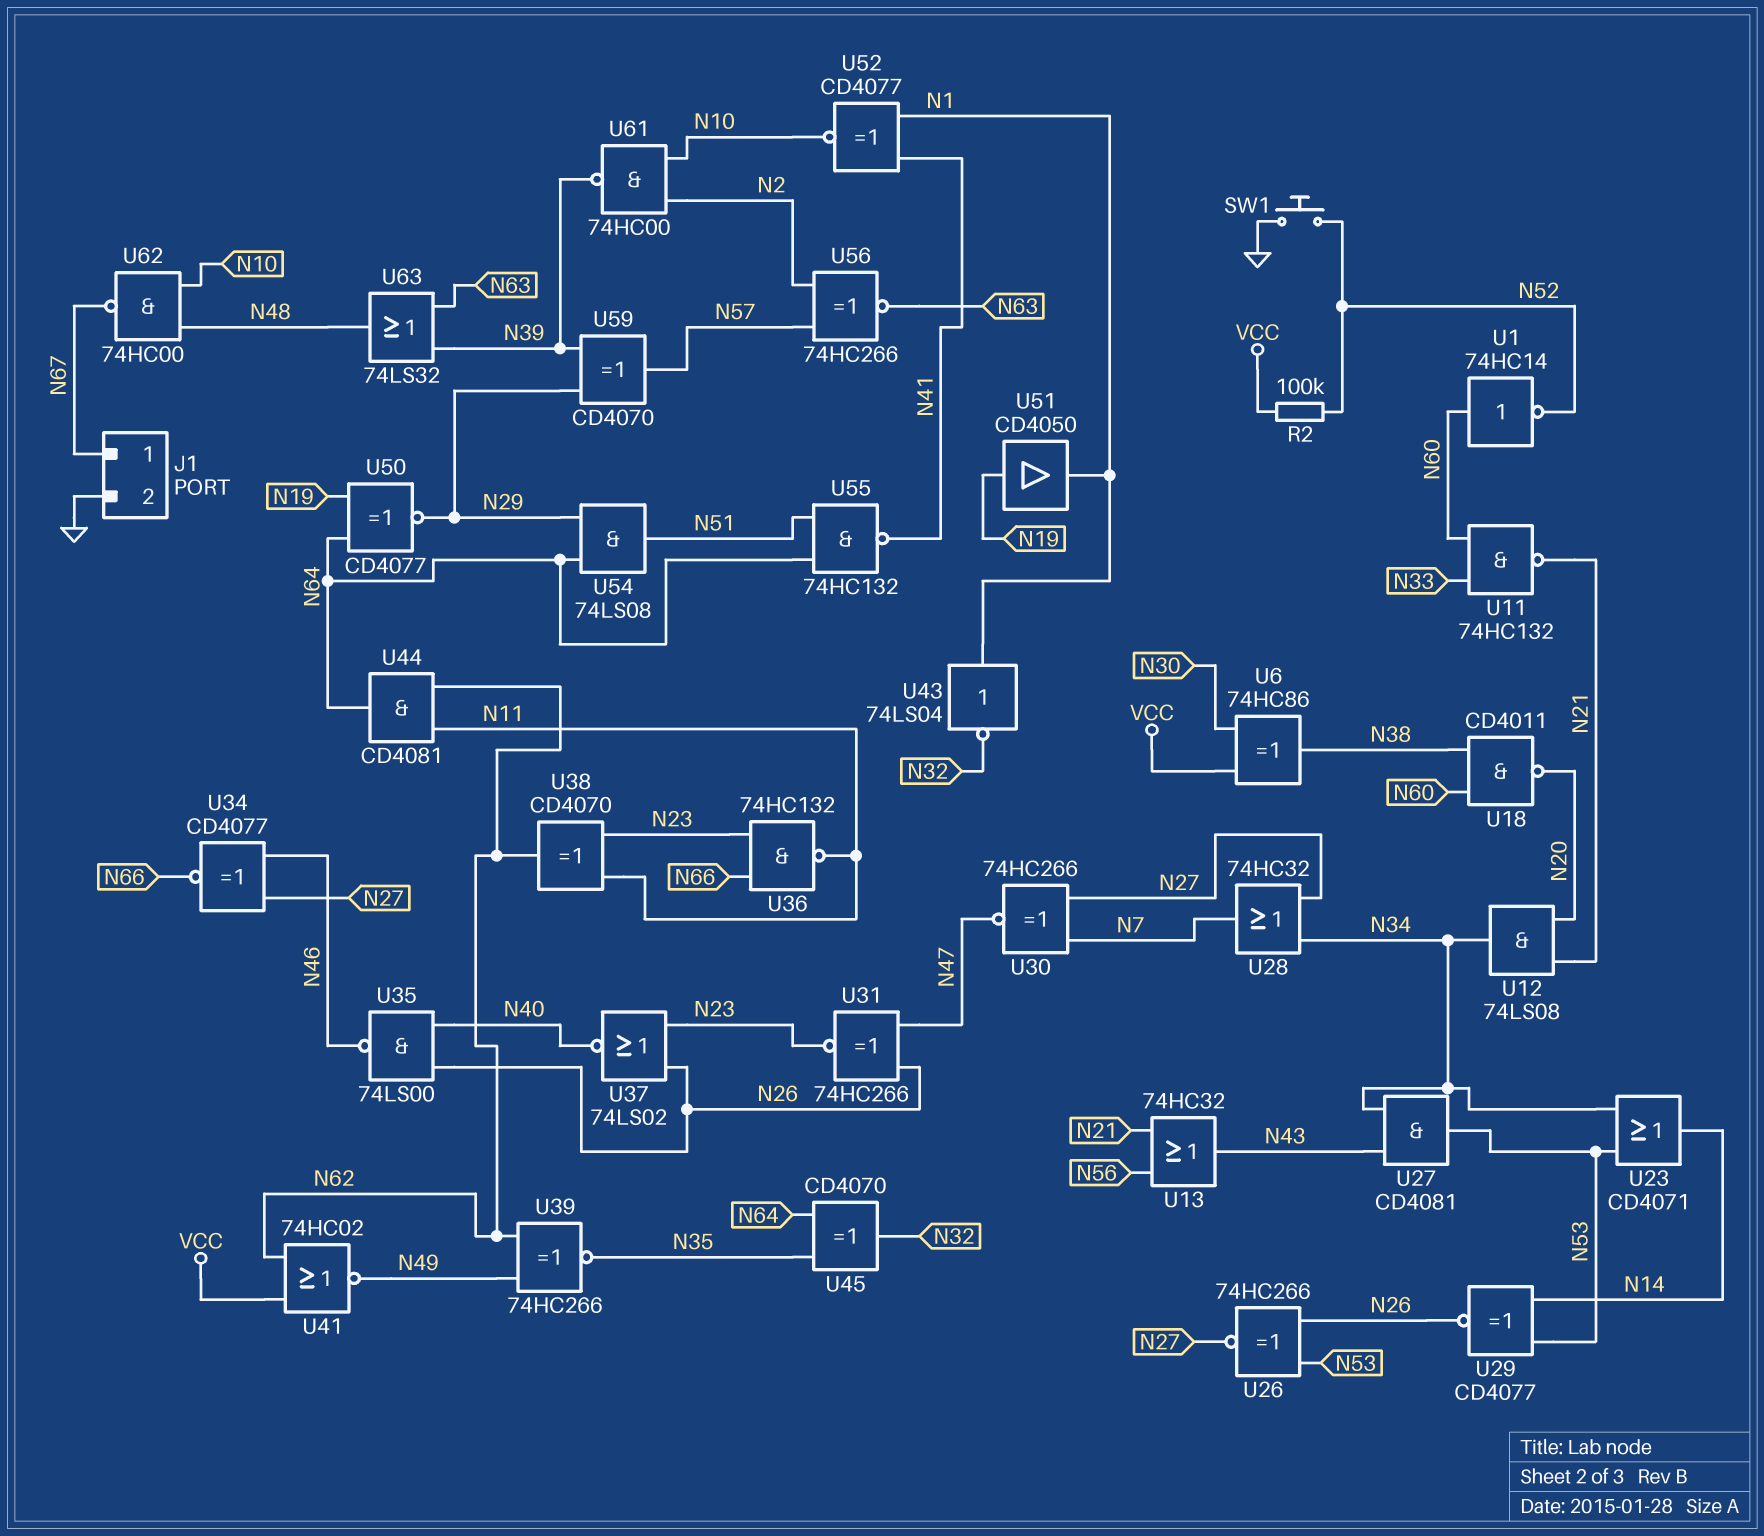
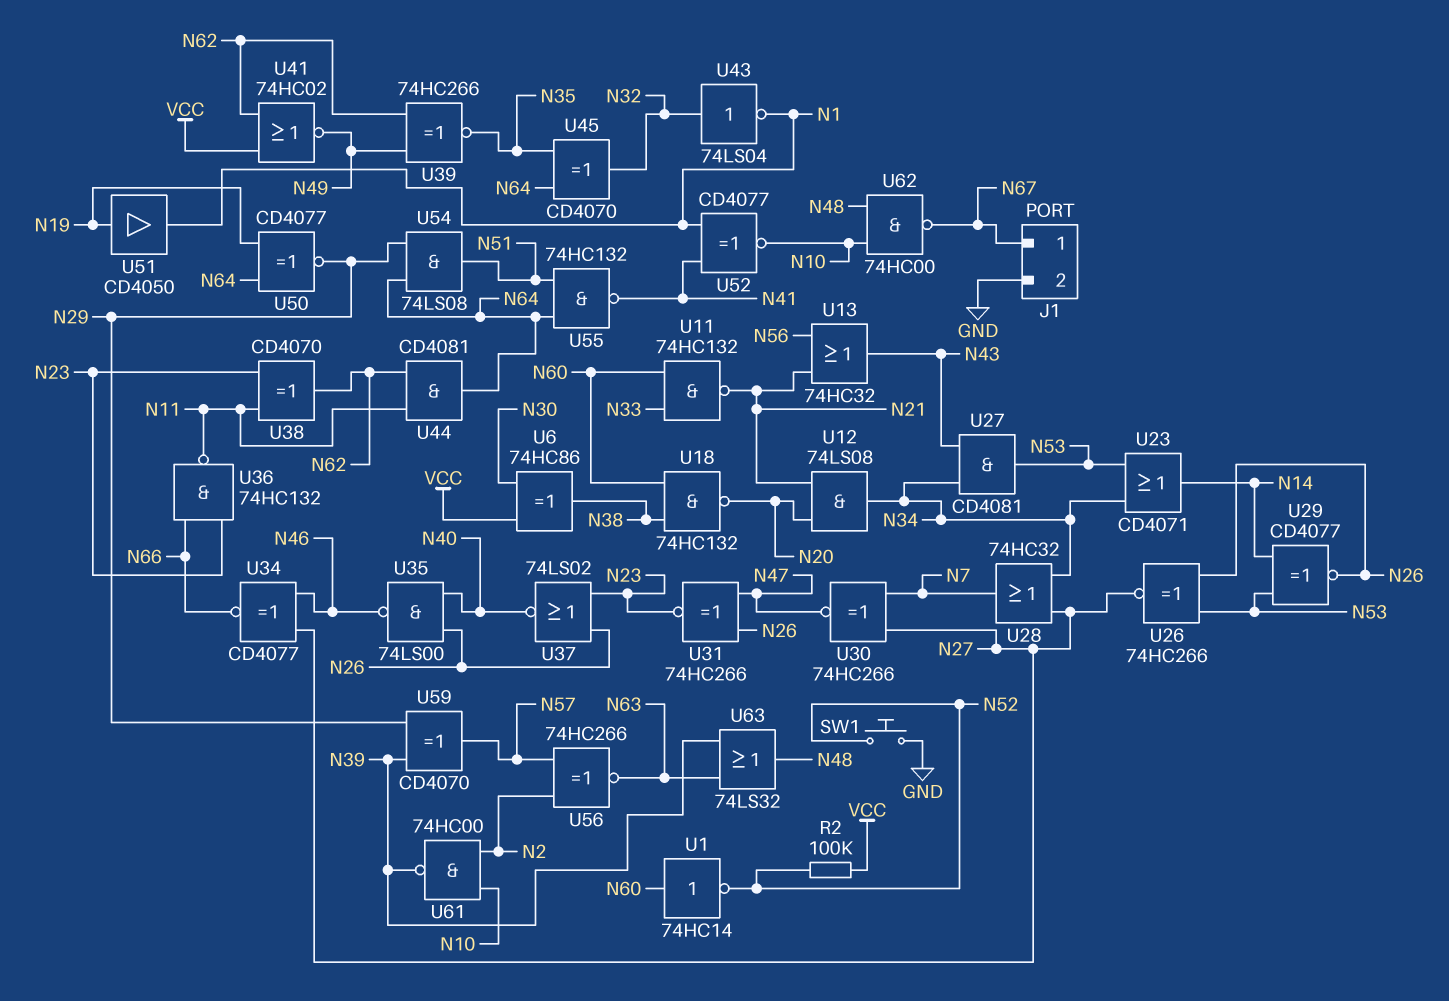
U18: NAND CD4011 (in N38, in N60, out N20) -> NAND 74HC132 (in N38, in N60, out N20)
U43: NOT 74LS04 (in N1, out N32) -> NOT 74LS04 (in N32, out N1)

